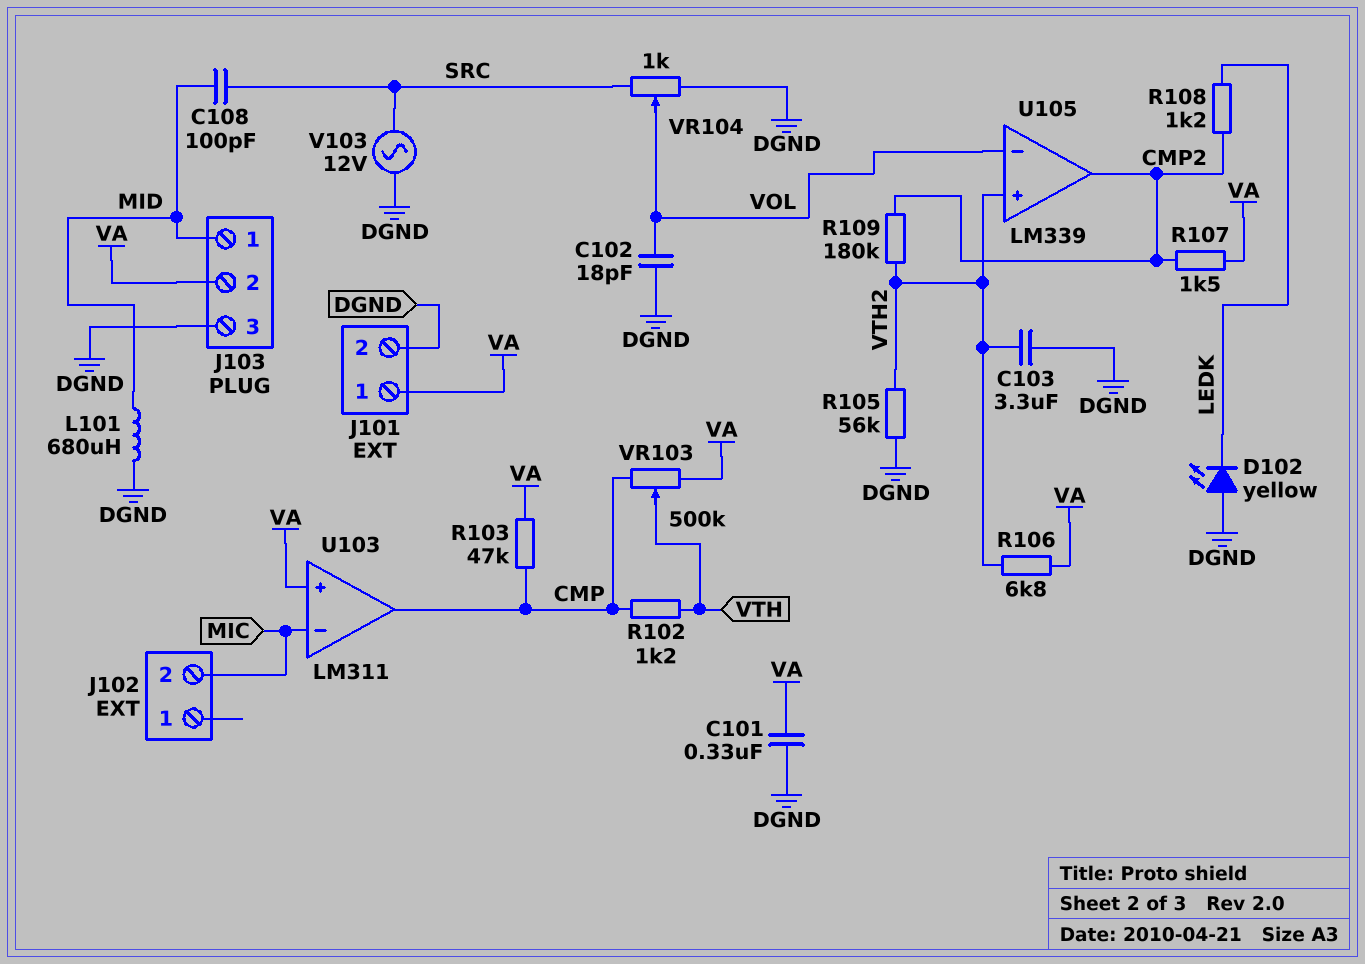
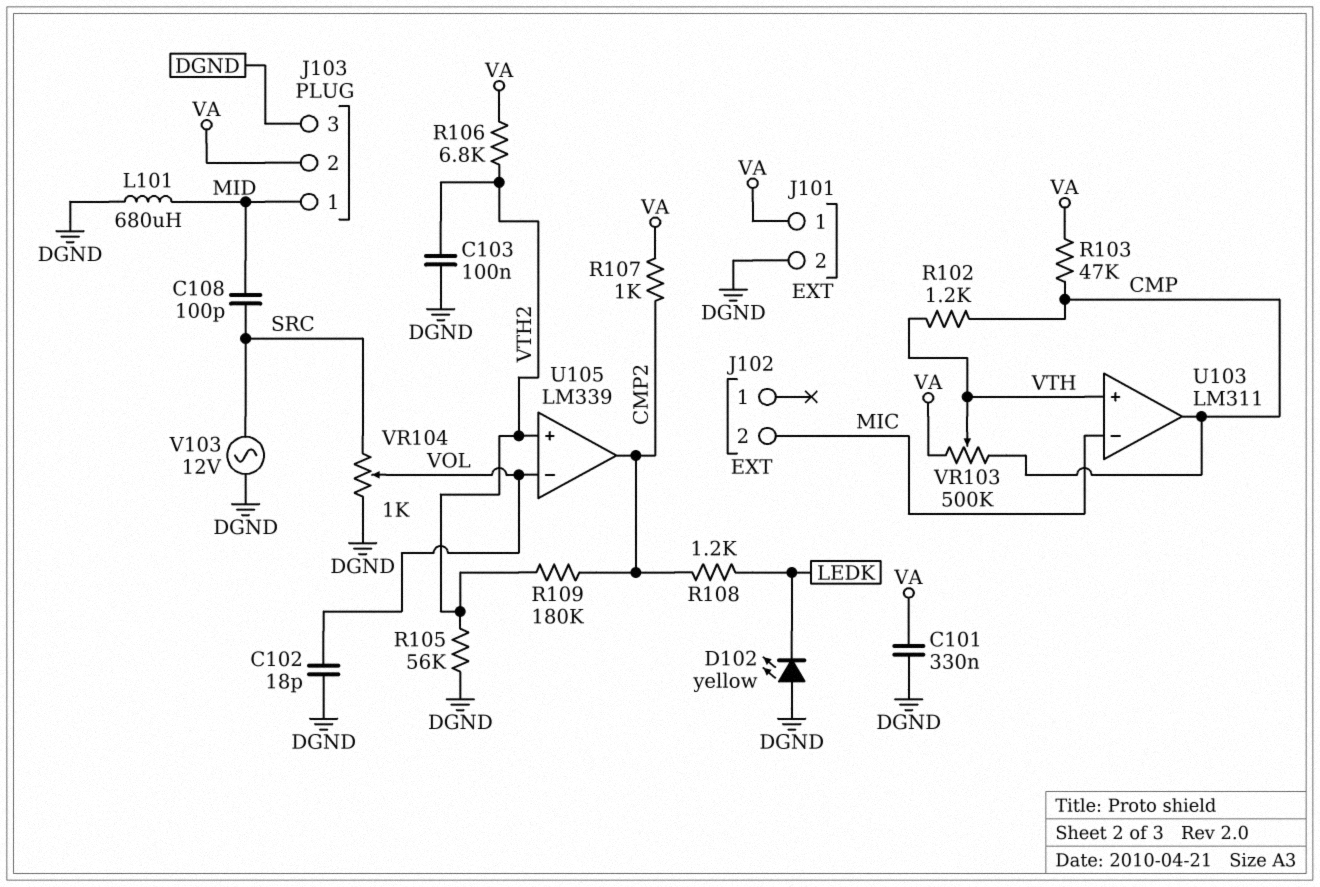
C103: 3.3uF (DGND, VTH2) -> 100nF (DGND, VTH2)
R107: 1.5k (CMP2, VA) -> 1k (CMP2, VA)
U103 pin in+: VA -> VTH

